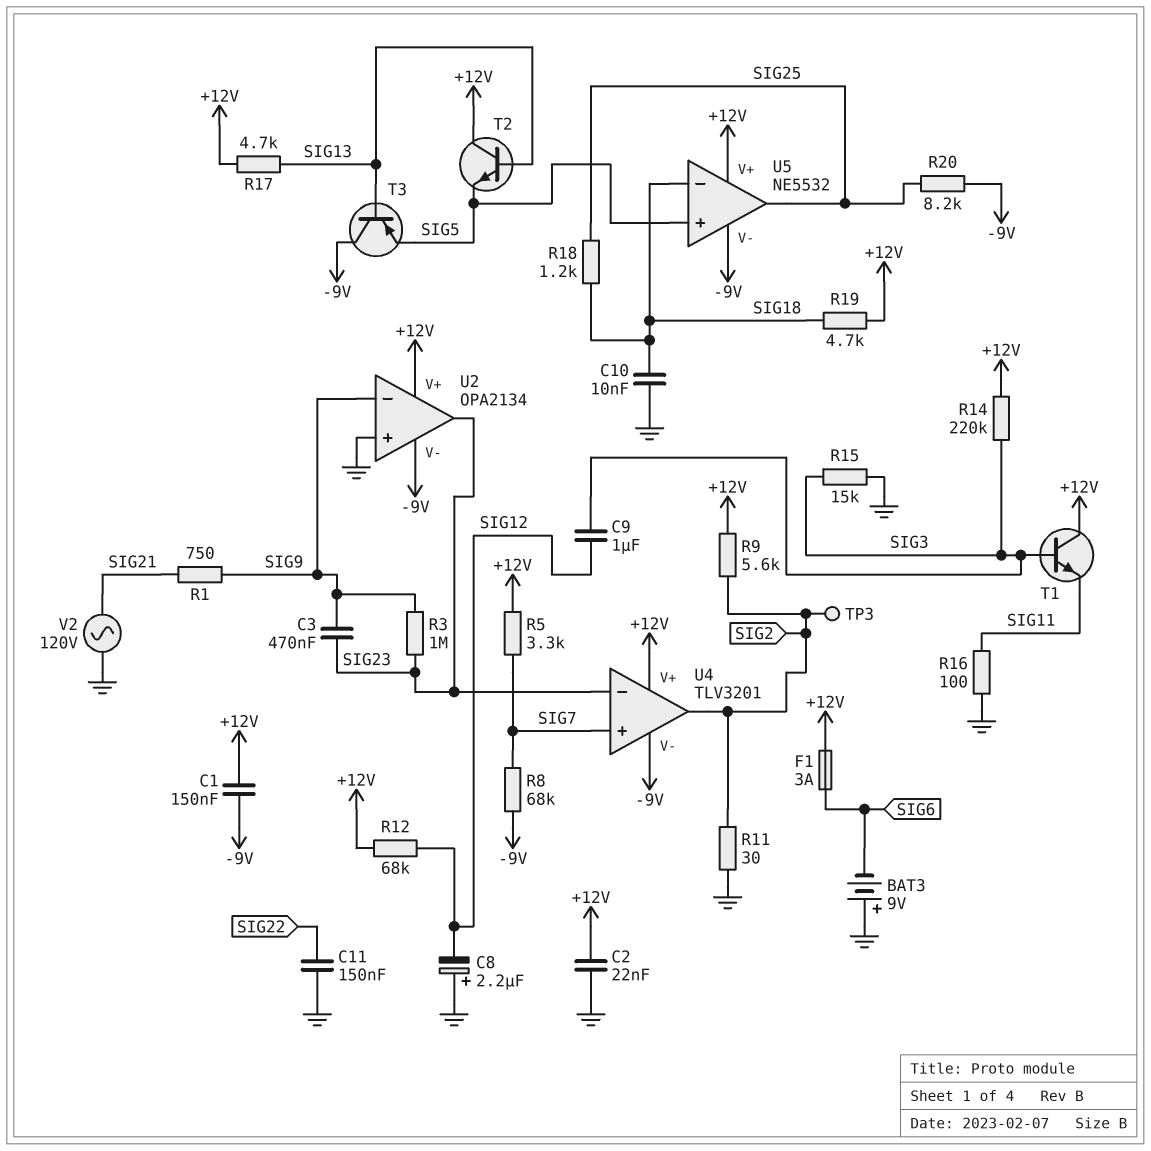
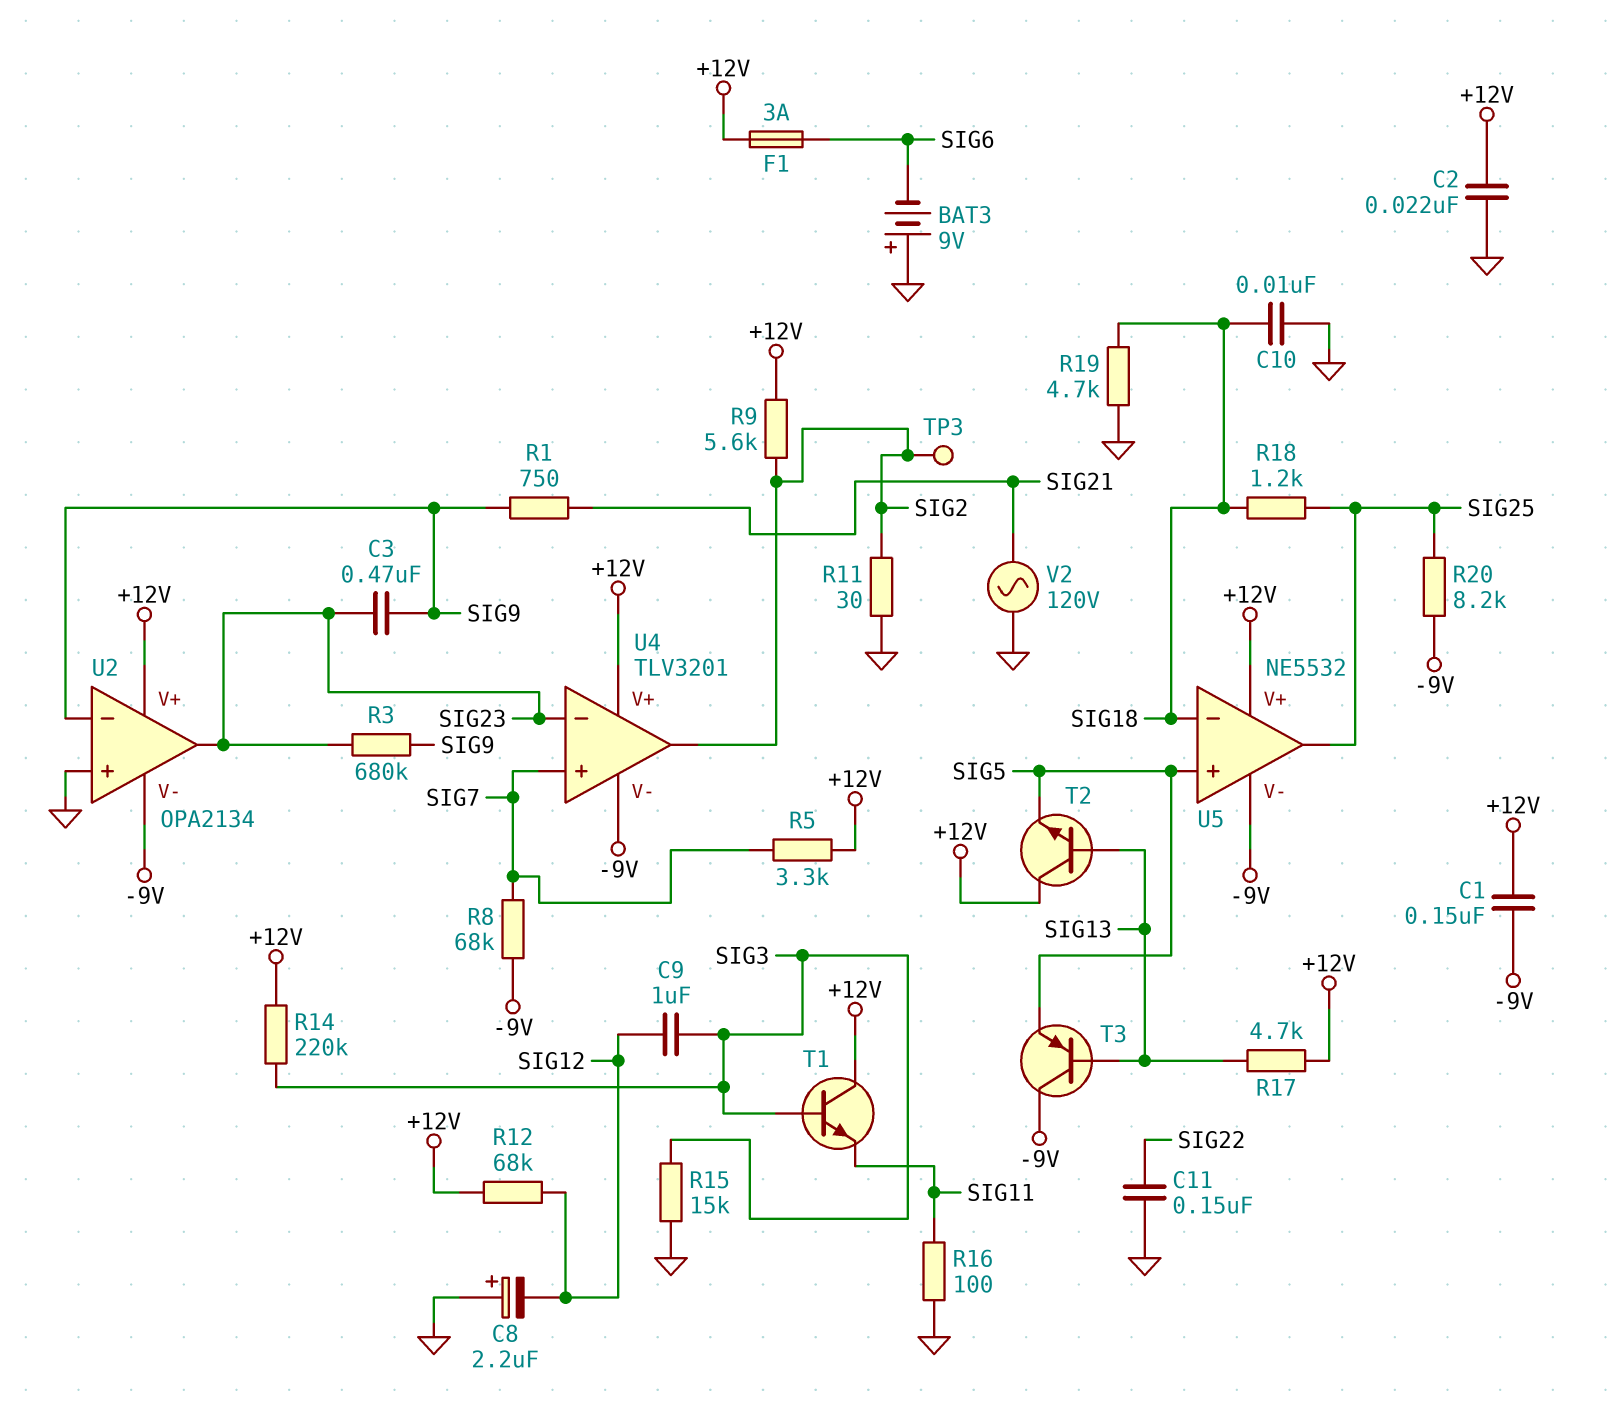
R3: 1M (SIG9, SIG23) -> 680k (SIG9, SIG23)
R19: 4.7k (+12V, SIG18) -> 4.7k (GND, SIG18)

